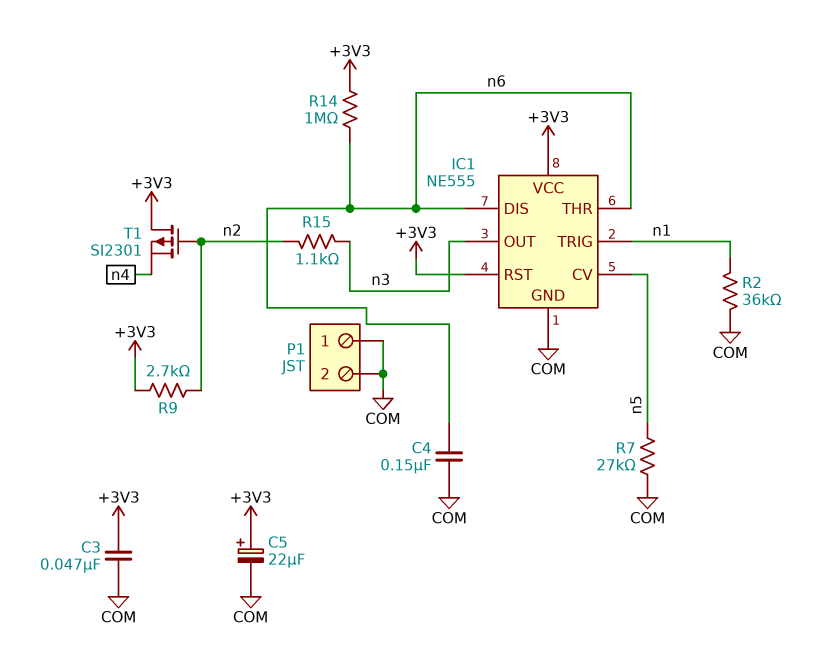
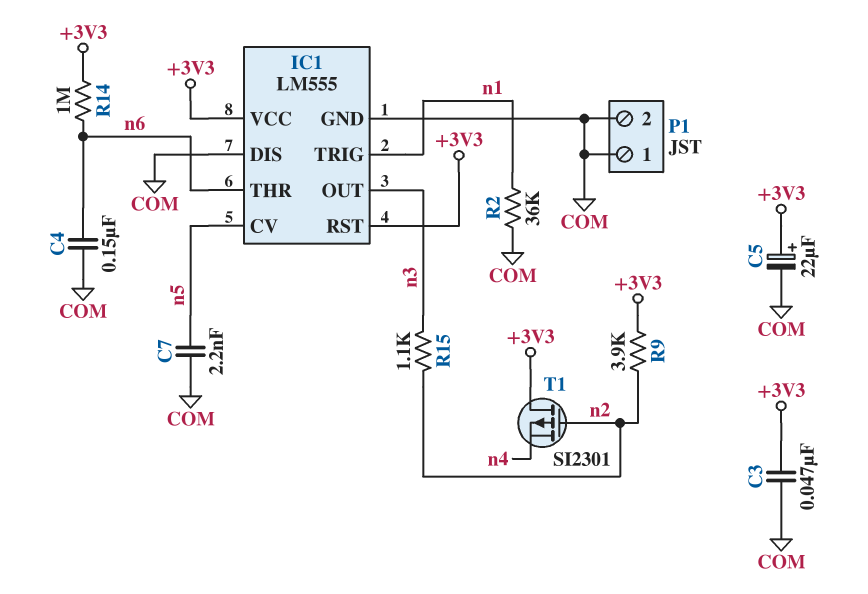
C7: none -> 2.2nF (COM, n5)
IC1: NE555 -> LM555
IC1 pin DIS: n6 -> COM
R7: 27k (COM, n5) -> none
R9: 2.7k (+3V3, n2) -> 3.9k (+3V3, n2)

